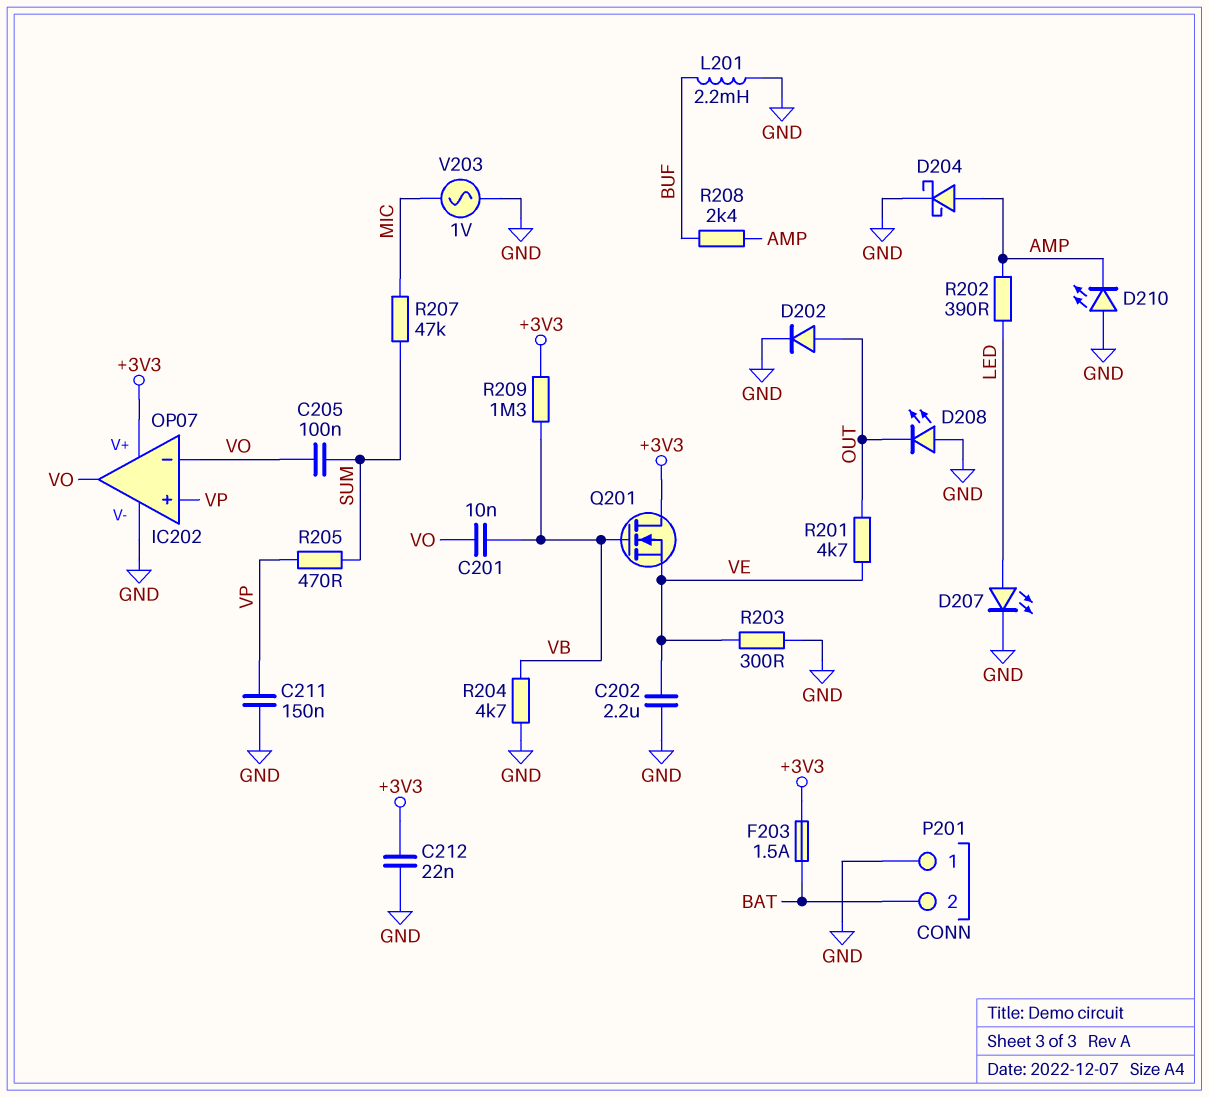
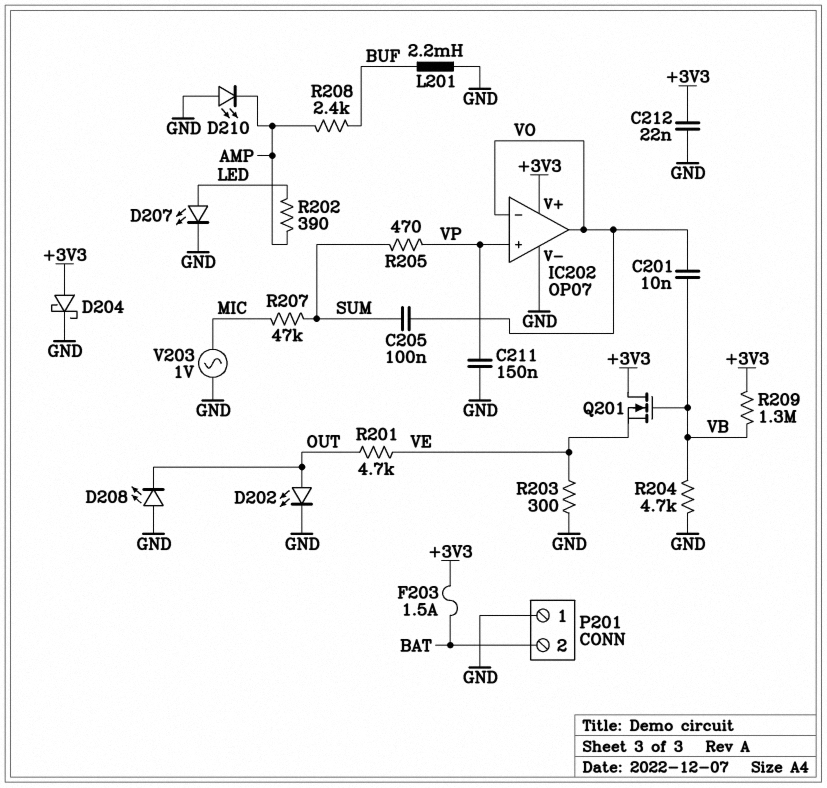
C202: 2.2uF (GND, VE) -> none
D202: diode (A OUT, K GND) -> LED (A OUT, K GND)
D204: schottky (A AMP, K GND) -> schottky (A +3V3, K GND)

